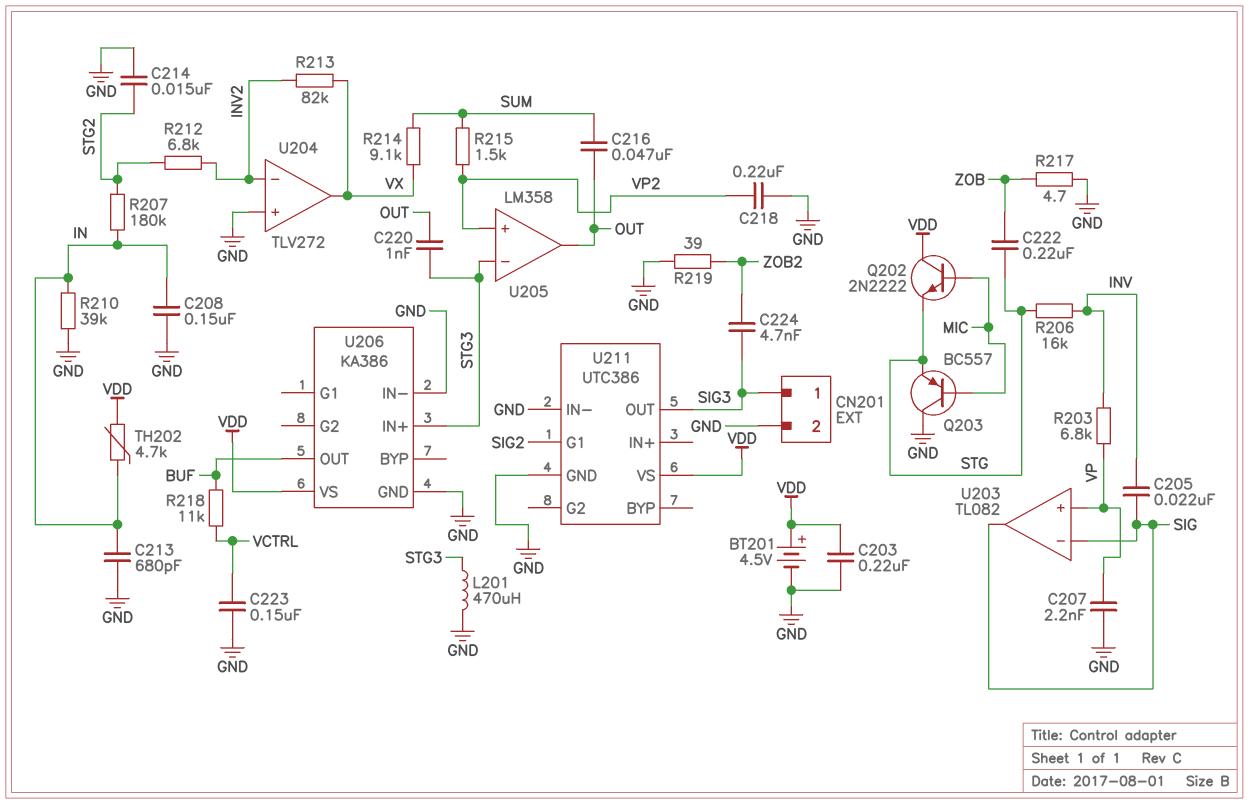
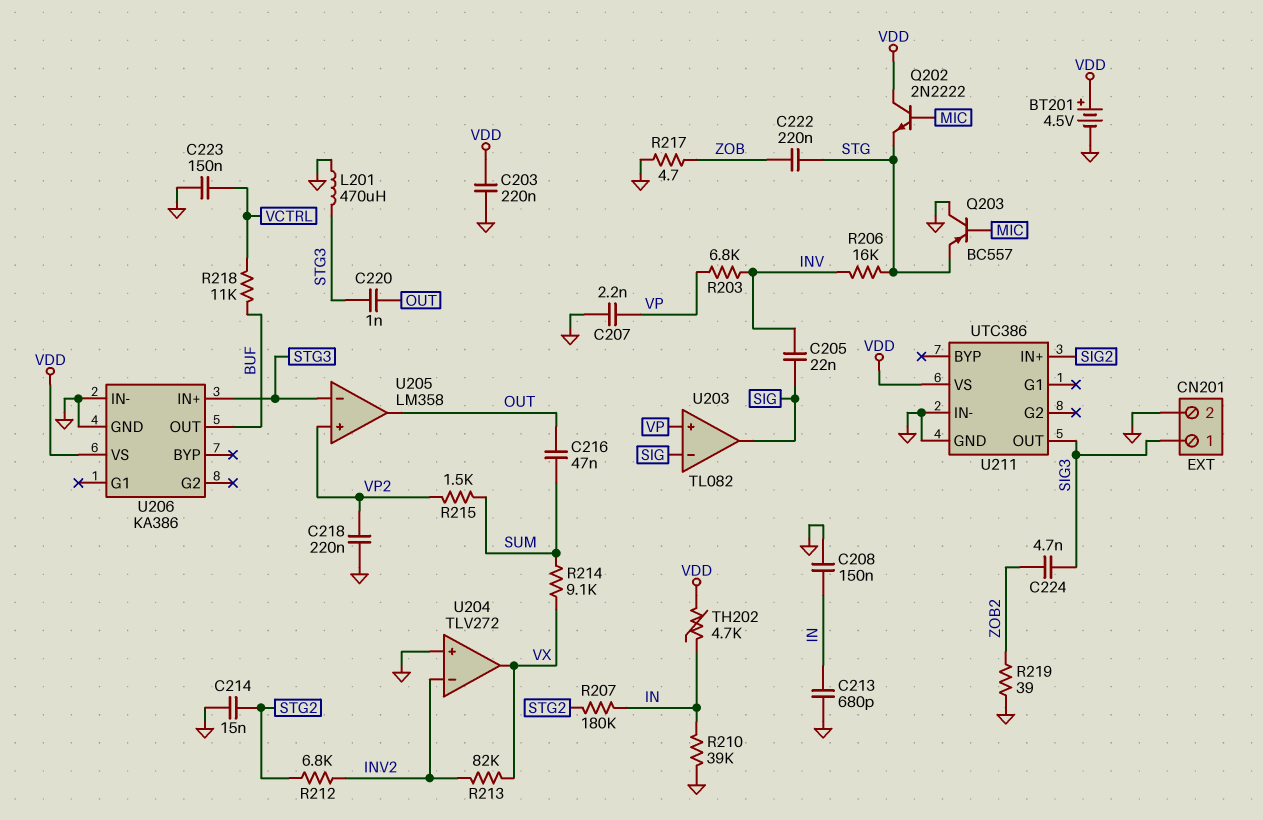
U211 pin G1: SIG2 -> none
U211 pin IN+: none -> SIG2

